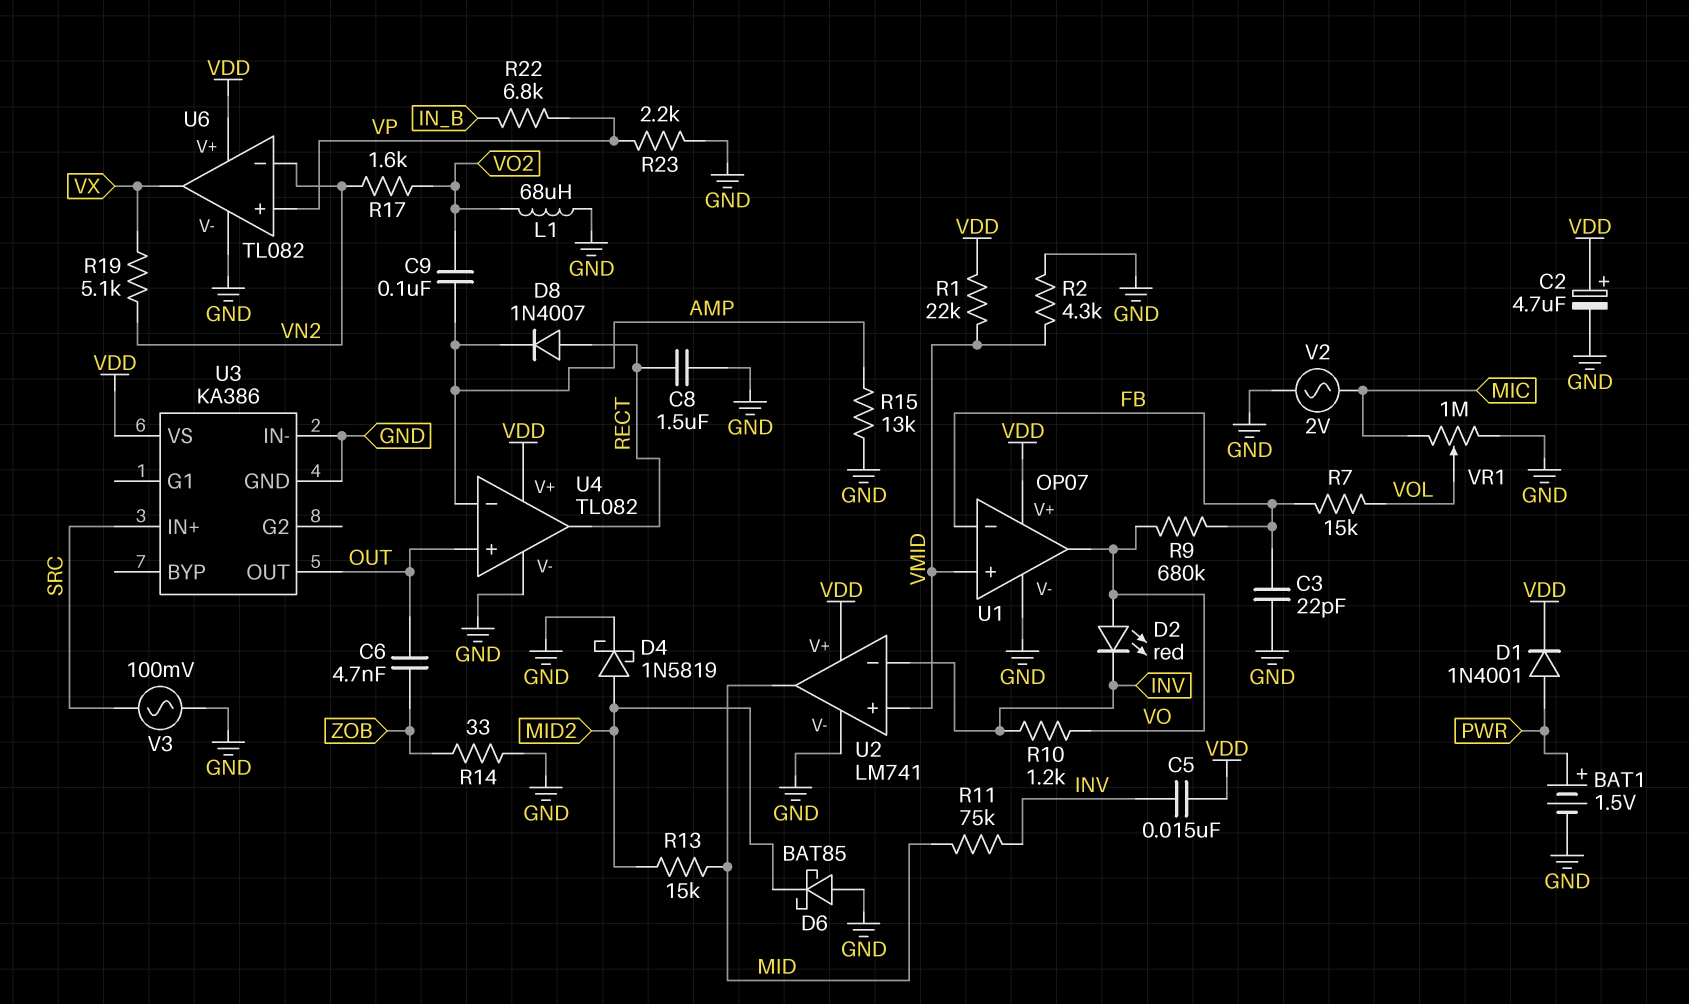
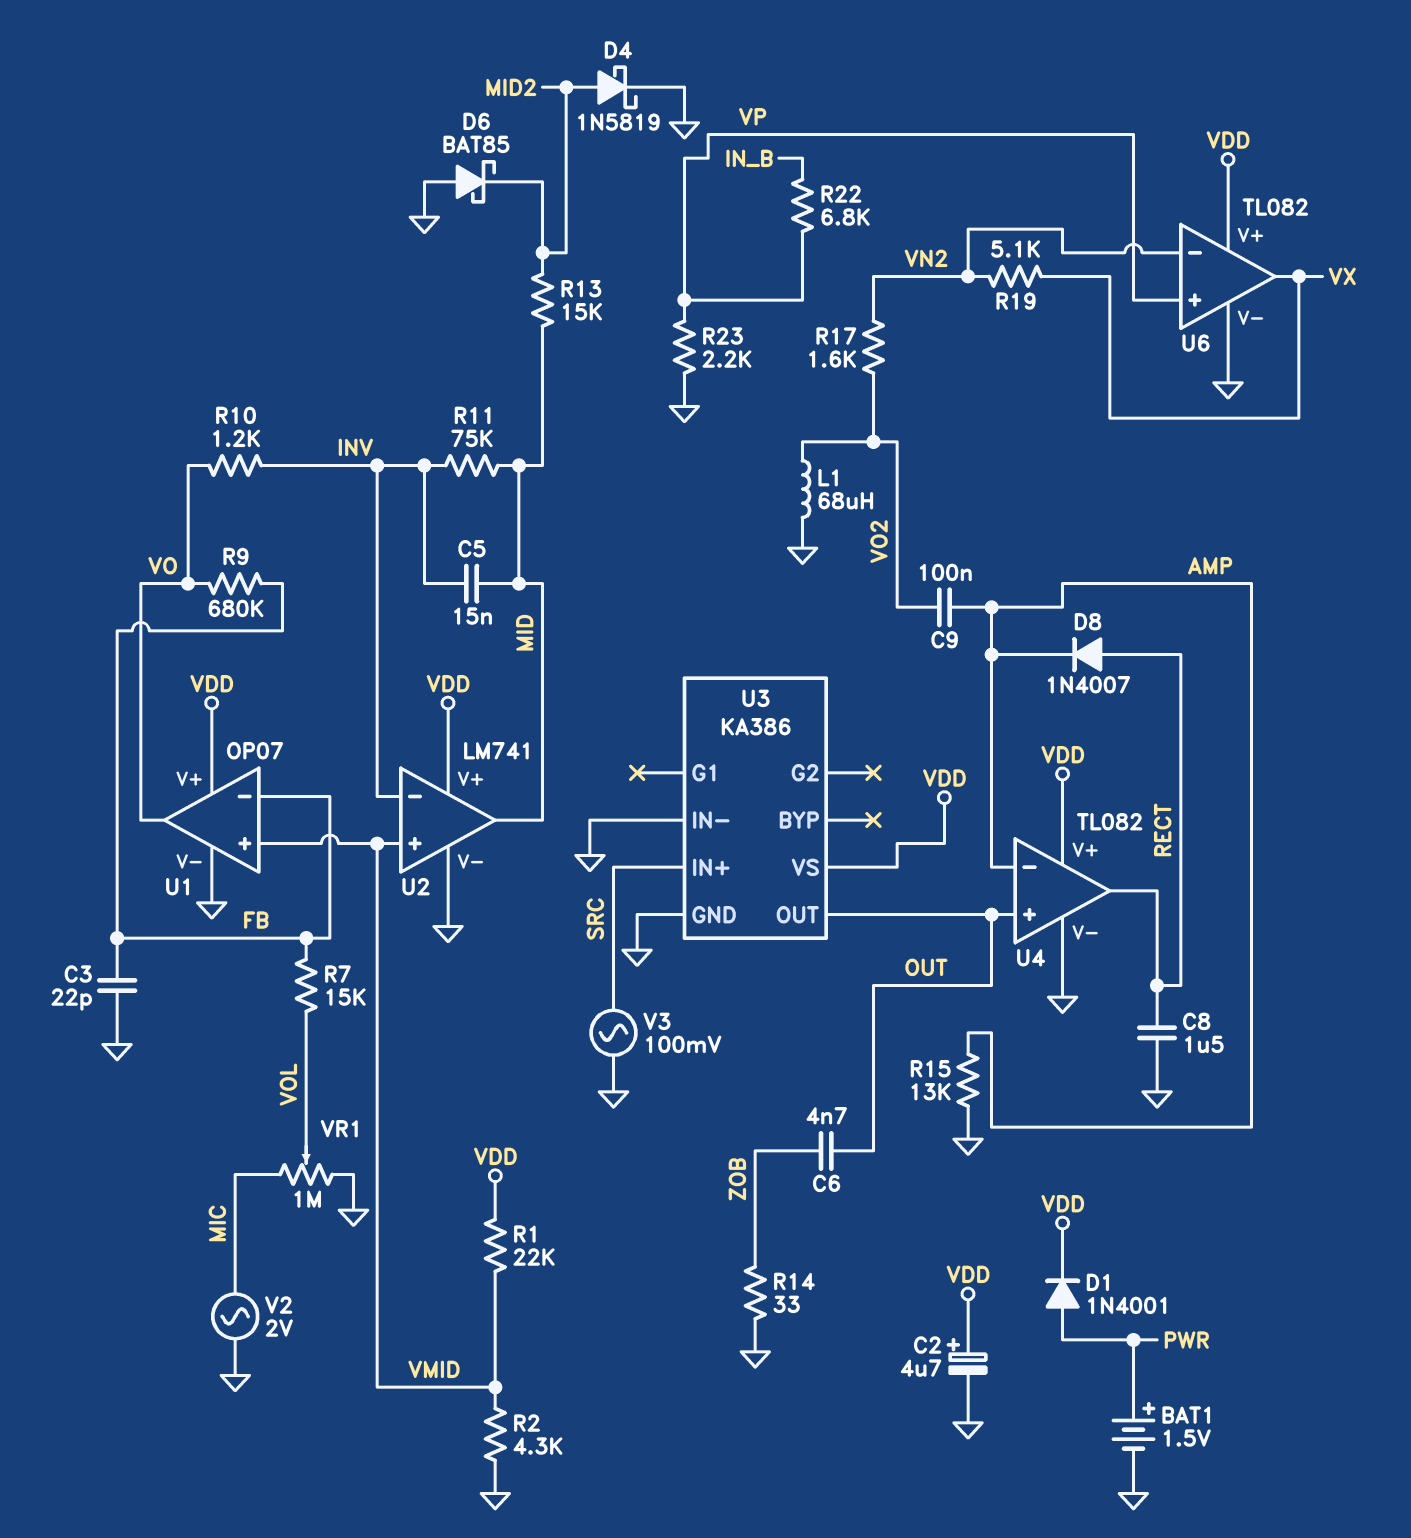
C5: 15nF (INV, VDD) -> 15nF (INV, MID)
D2: LED red (A VO, K INV) -> none

